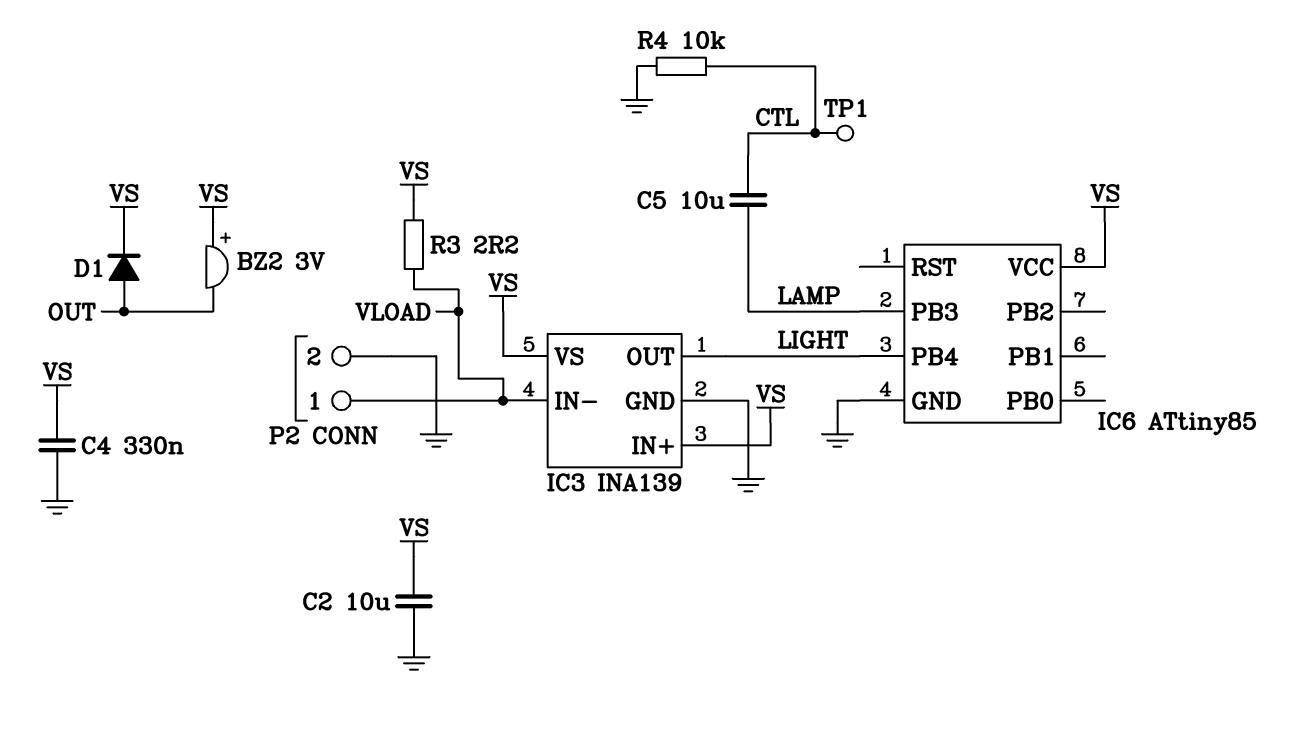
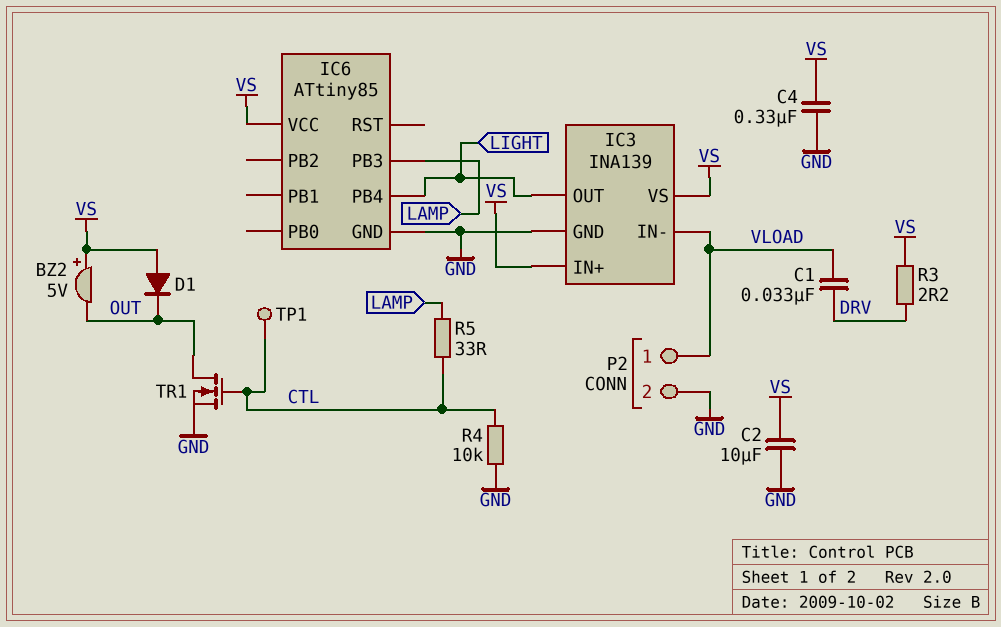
BZ2: buzzer 3V (plus VS, minus OUT) -> buzzer 5V (plus VS, minus OUT)
C1: none -> 33nF (DRV, VLOAD)
C5: 10uF (CTL, LAMP) -> none
D1: diode (A OUT, K VS) -> diode (A VS, K OUT)
R3: 2.2 (VLOAD, VS) -> 2.2 (DRV, VS)
R5: none -> 33 (CTL, LAMP)
TR1: none -> NMOS (G CTL, D OUT, S GND)

